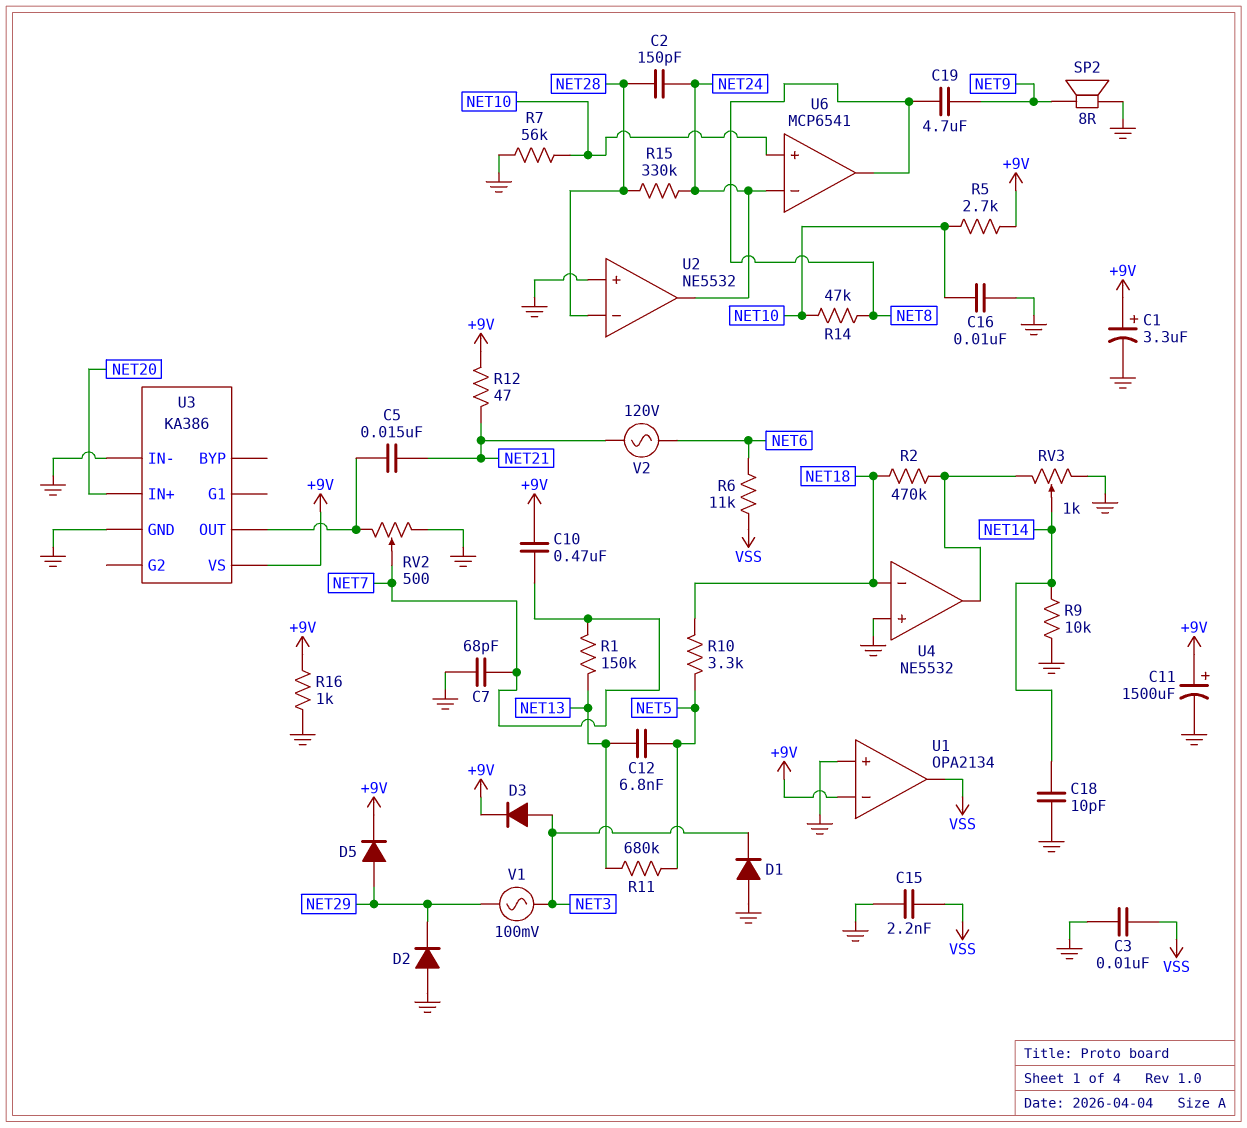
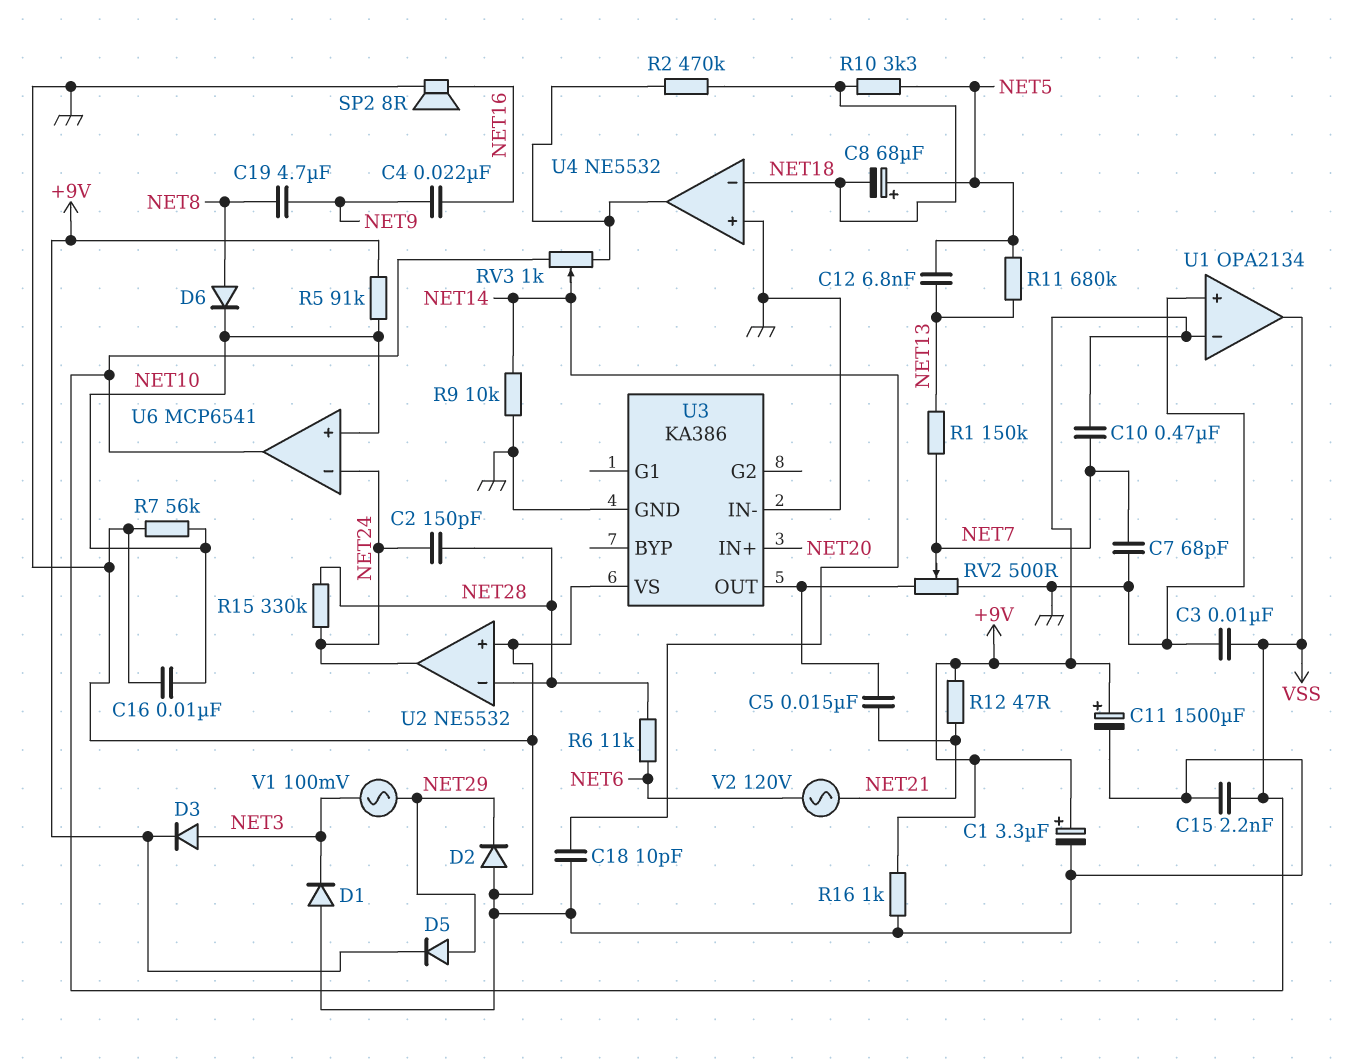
C4: none -> 22nF (NET9, NET16)
C8: none -> 68uF (plus NET5, minus NET18)
D6: none -> diode (A NET8, K NET10)
R5: 2.7k (+9V, NET10) -> 91k (+9V, NET10)
R6: 11k (NET6, VSS) -> 11k (NET6, NET28)
R14: 47k (NET8, NET10) -> none
RV3: 1k (GND, U4/out, wiper NET14) -> 1k (U4/out, VSS, wiper NET14)
SP2: speaker 8R (GND, NET9) -> speaker 8R (GND, NET16)
U3 pin VS: +9V -> GND
U6 pin out: NET8 -> VSS

